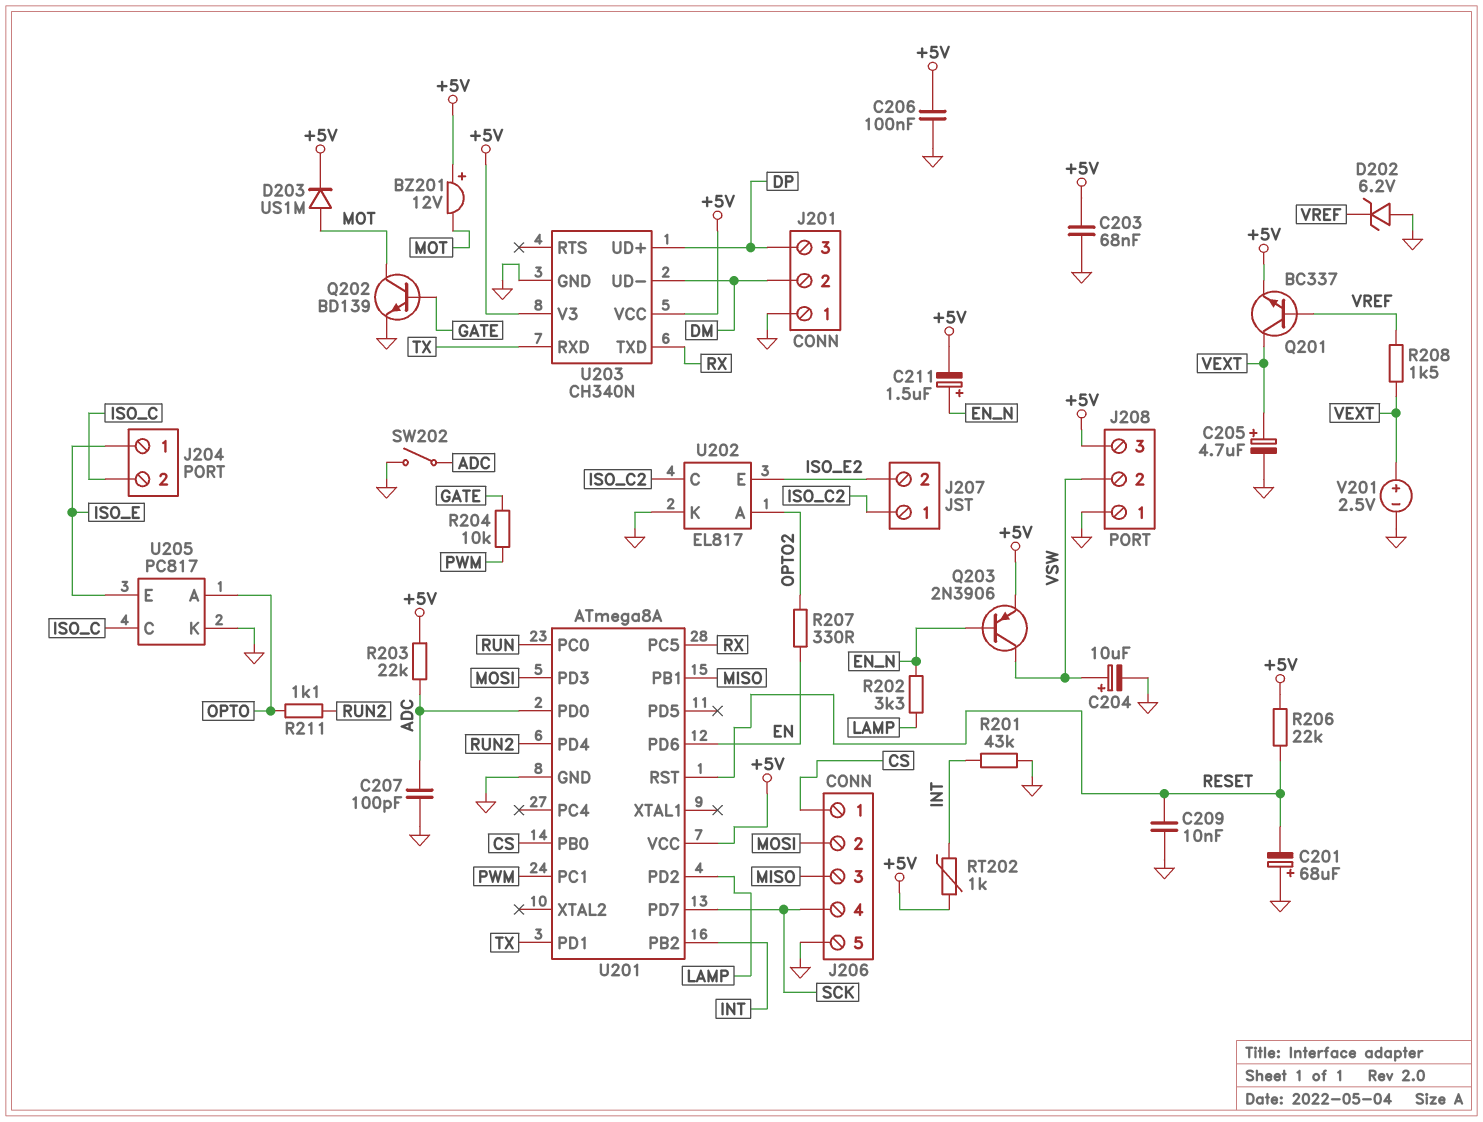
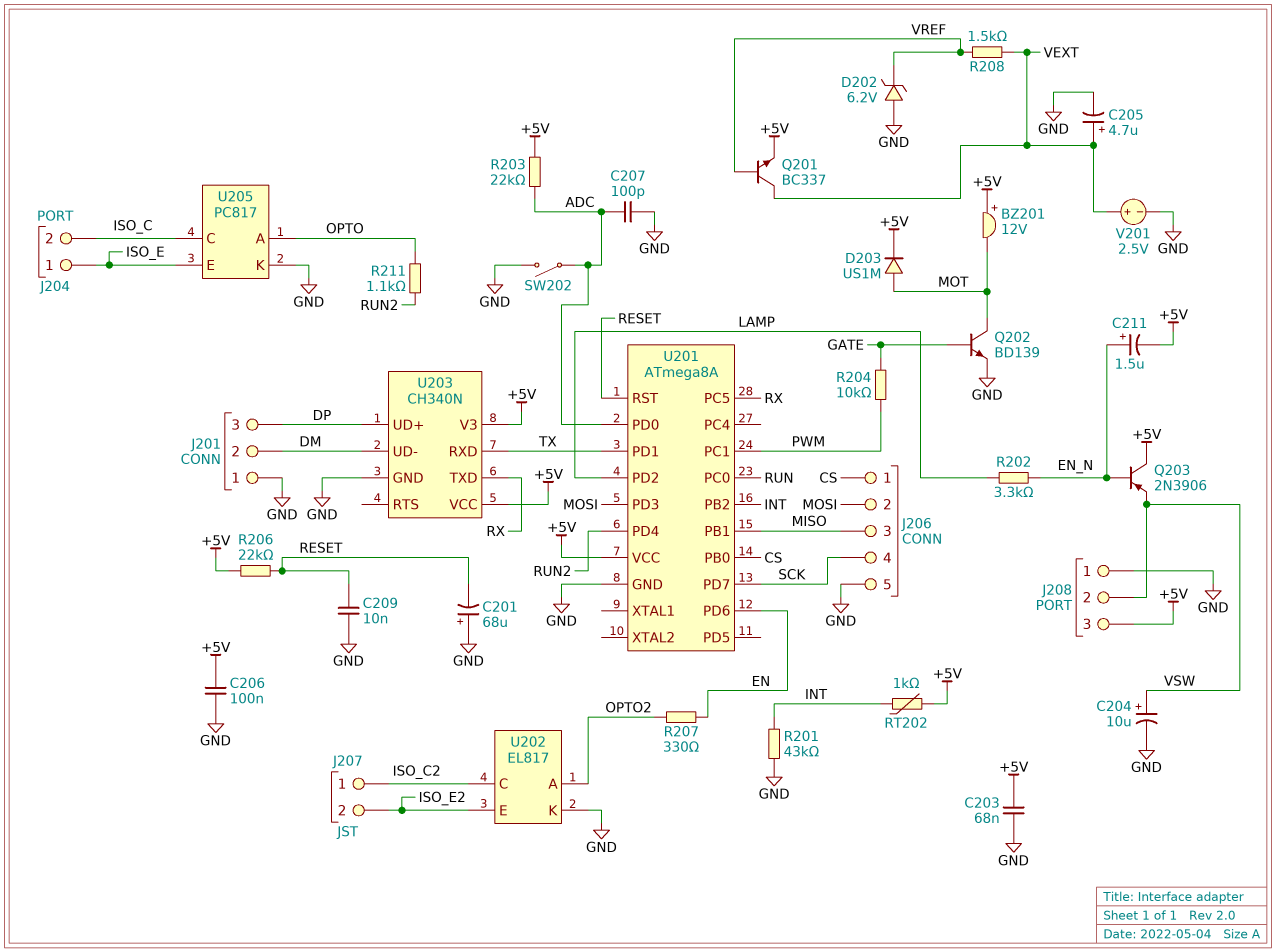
Q203: PNP 2N3906 (B EN_N, C VSW, E +5V) -> PNP 2N3906 (B EN_N, C +5V, E VSW)

